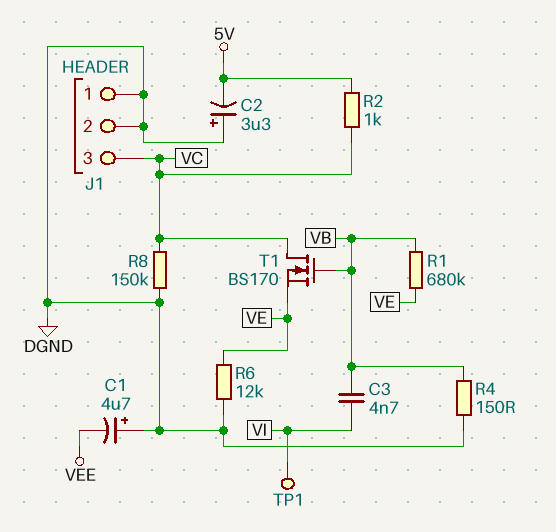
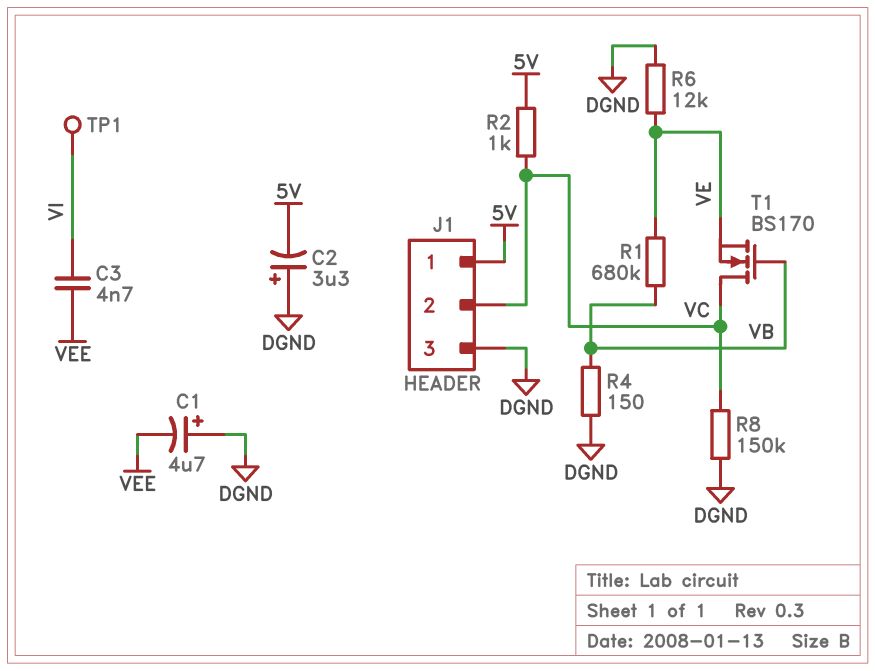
C3: 4.7nF (VB, VI) -> 4.7nF (VEE, VI)
J1 pin 1: DGND -> 5V
J1 pin 2: DGND -> VC
J1 pin 3: VC -> DGND

